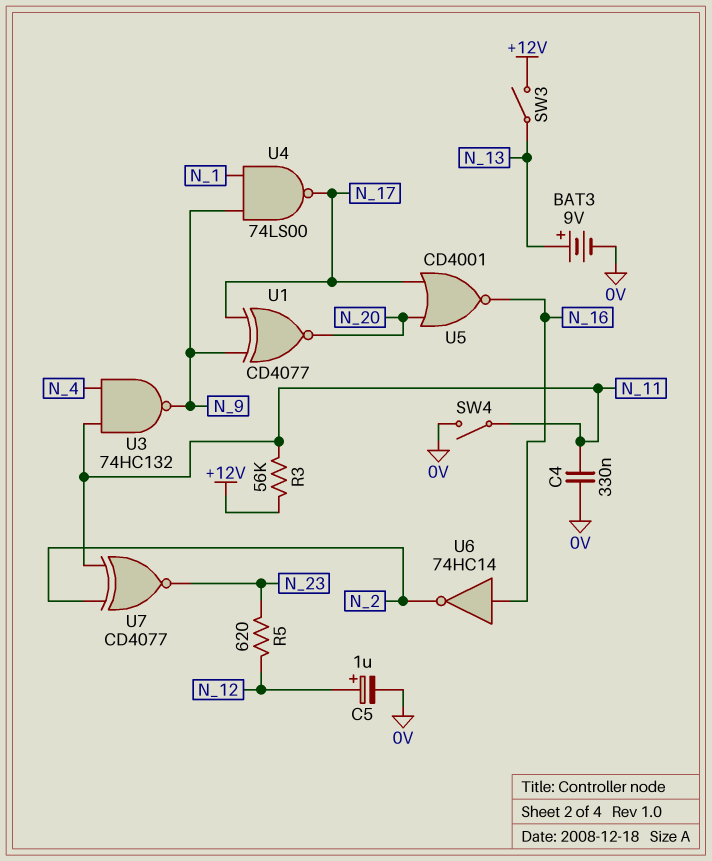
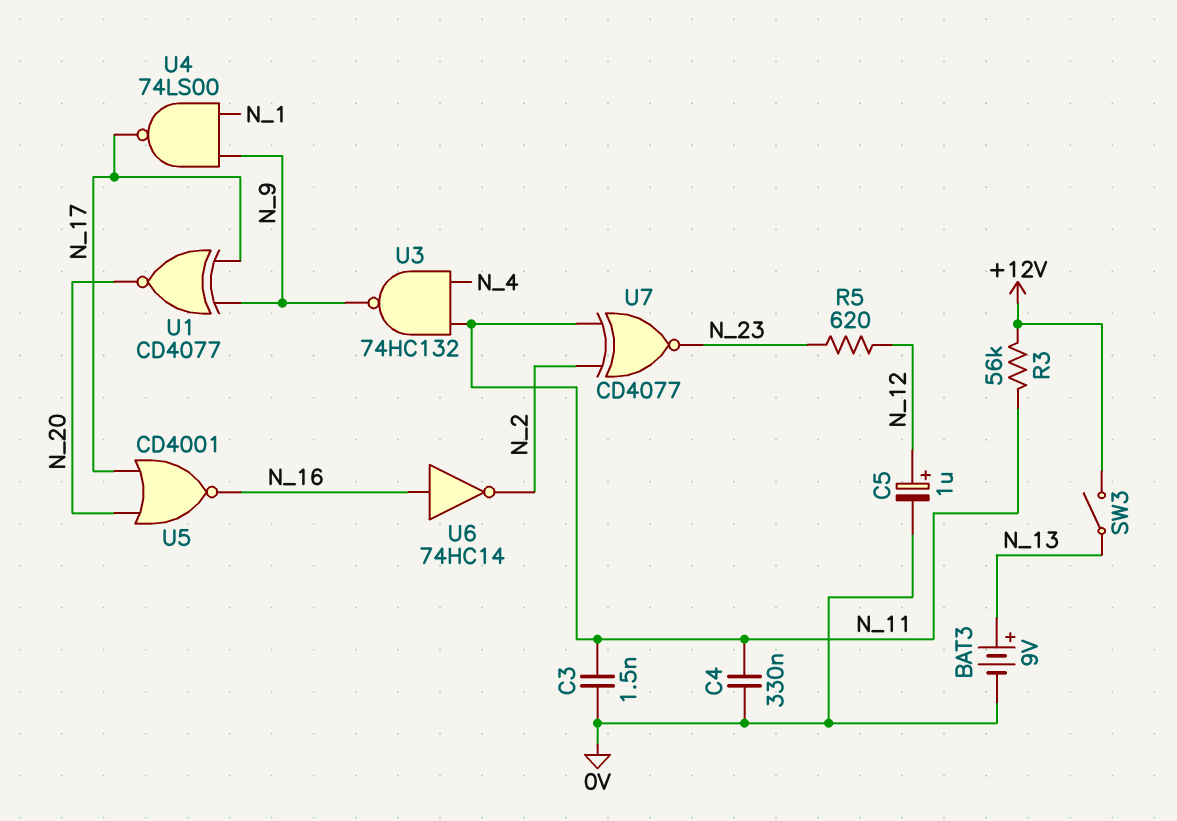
C3: none -> 1.5nF (0V, N_11)
SW4: switch (0V, N_11) -> none

